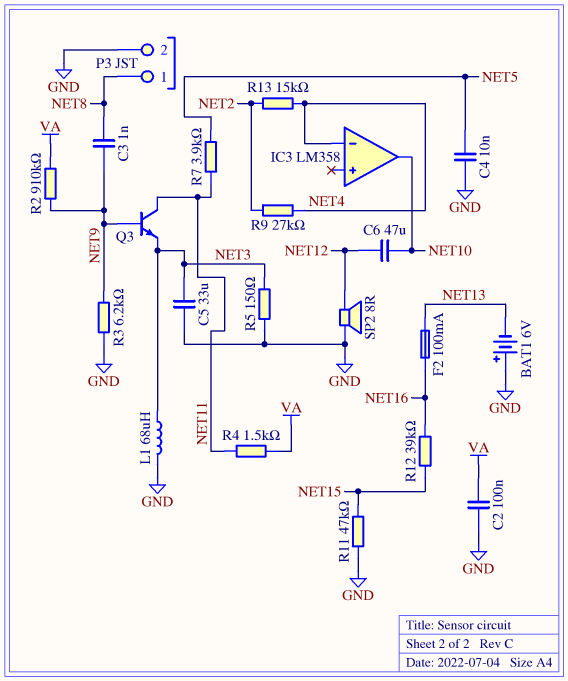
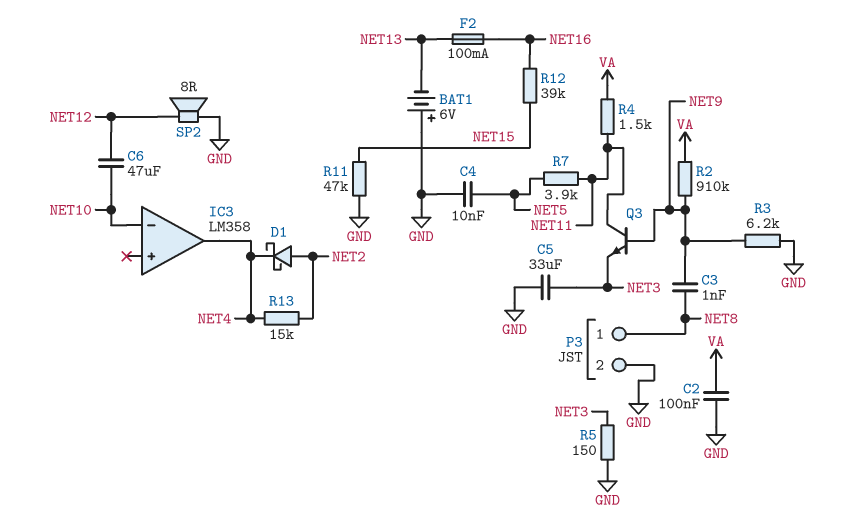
D1: none -> schottky (A NET2, K NET4)
IC3 pin in-: NET4 -> NET10
IC3 pin out: NET10 -> NET4
L1: 68uH (GND, NET3) -> none
R9: 27k (NET2, NET4) -> none

